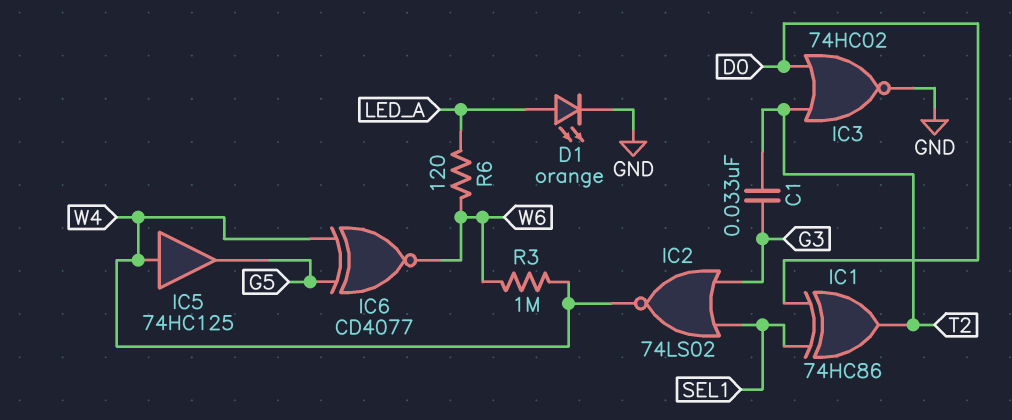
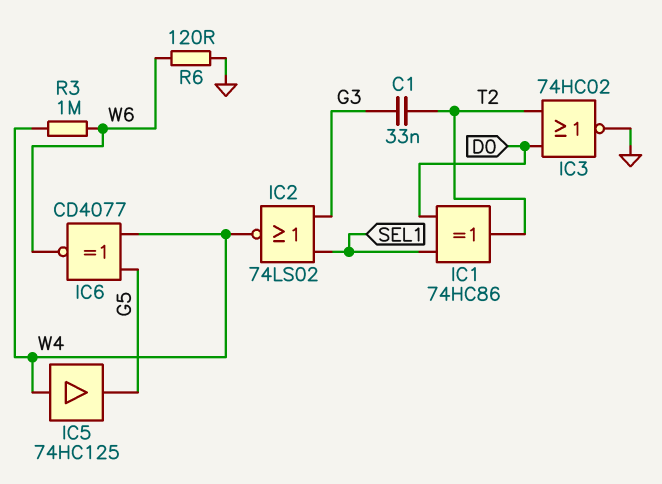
D1: LED orange (A LED_A, K GND) -> none
R6: 120 (LED_A, W6) -> 120 (GND, W6)

